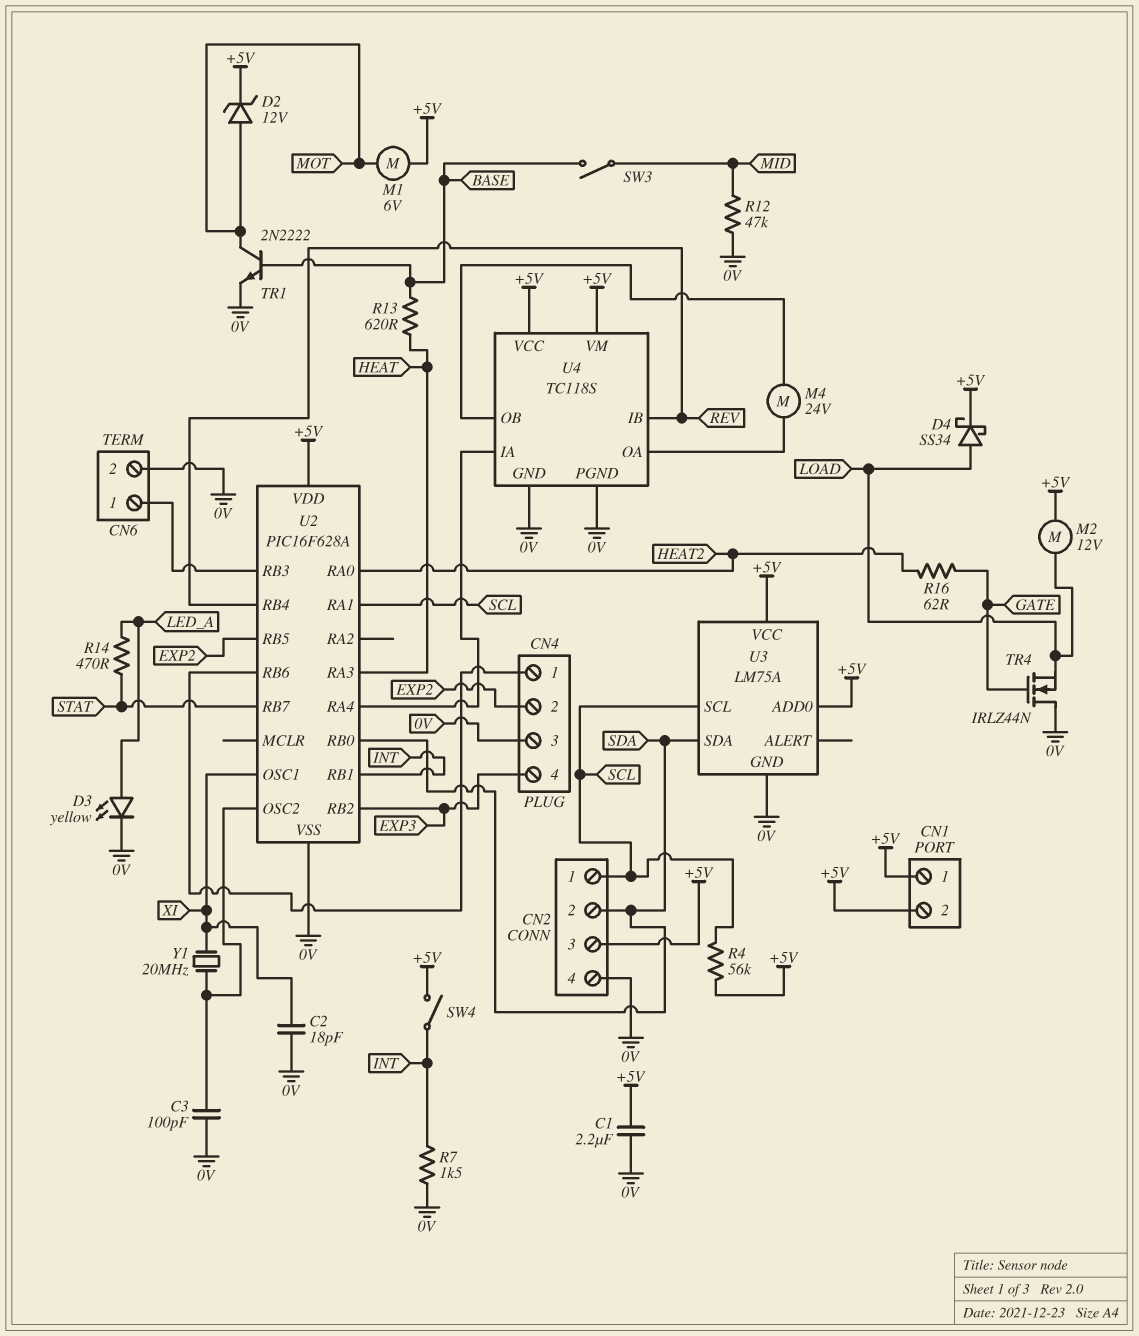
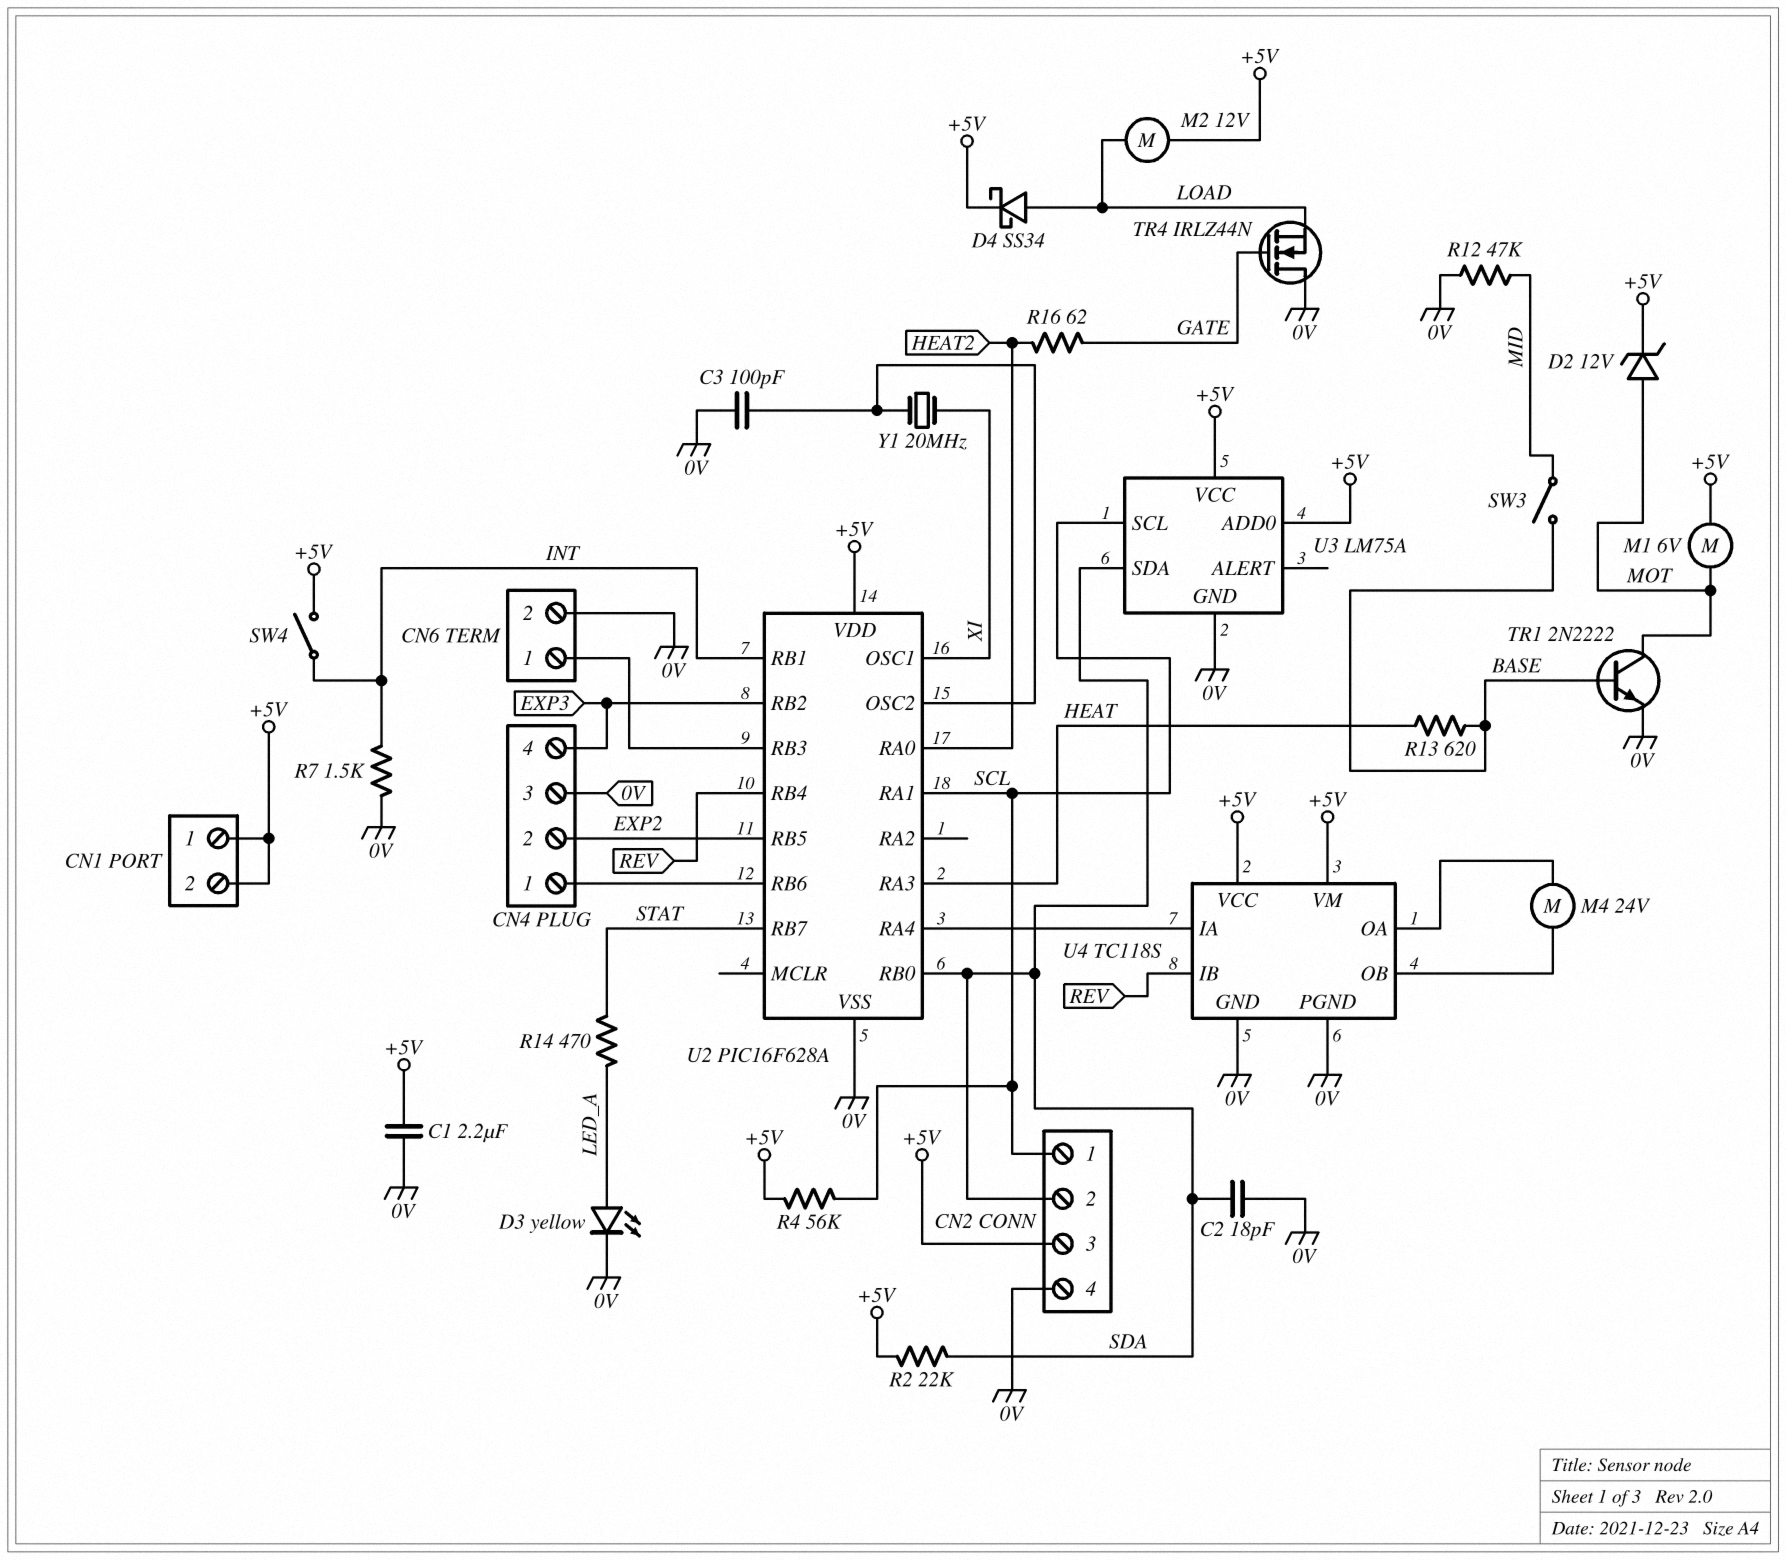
C2: 18pF (0V, XI) -> 18pF (0V, SDA)
R2: none -> 22k (+5V, SDA)

